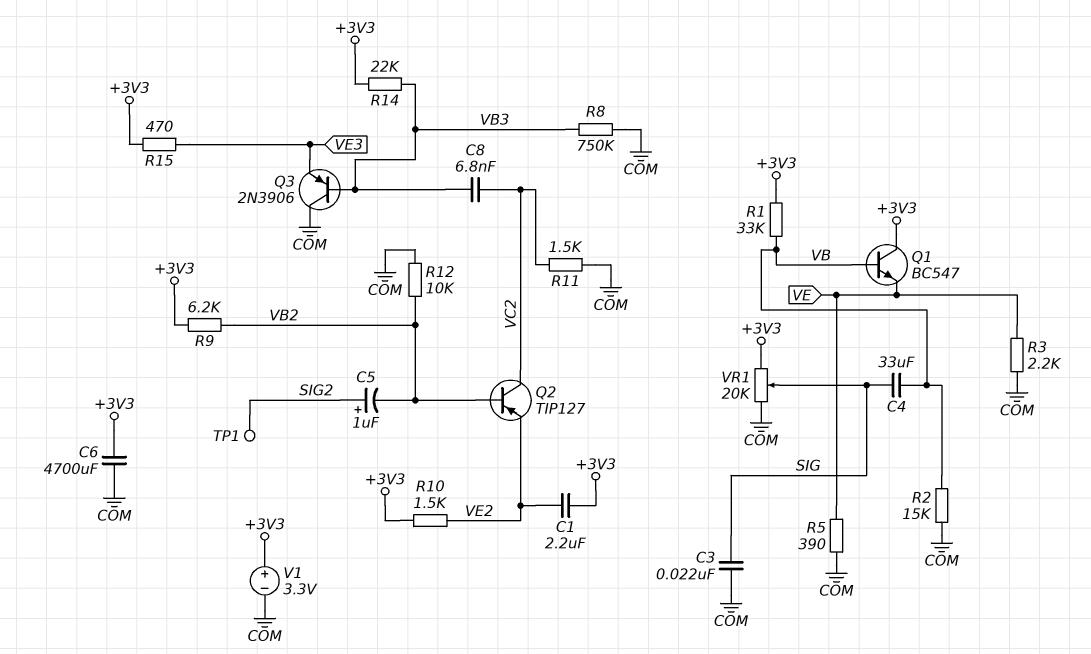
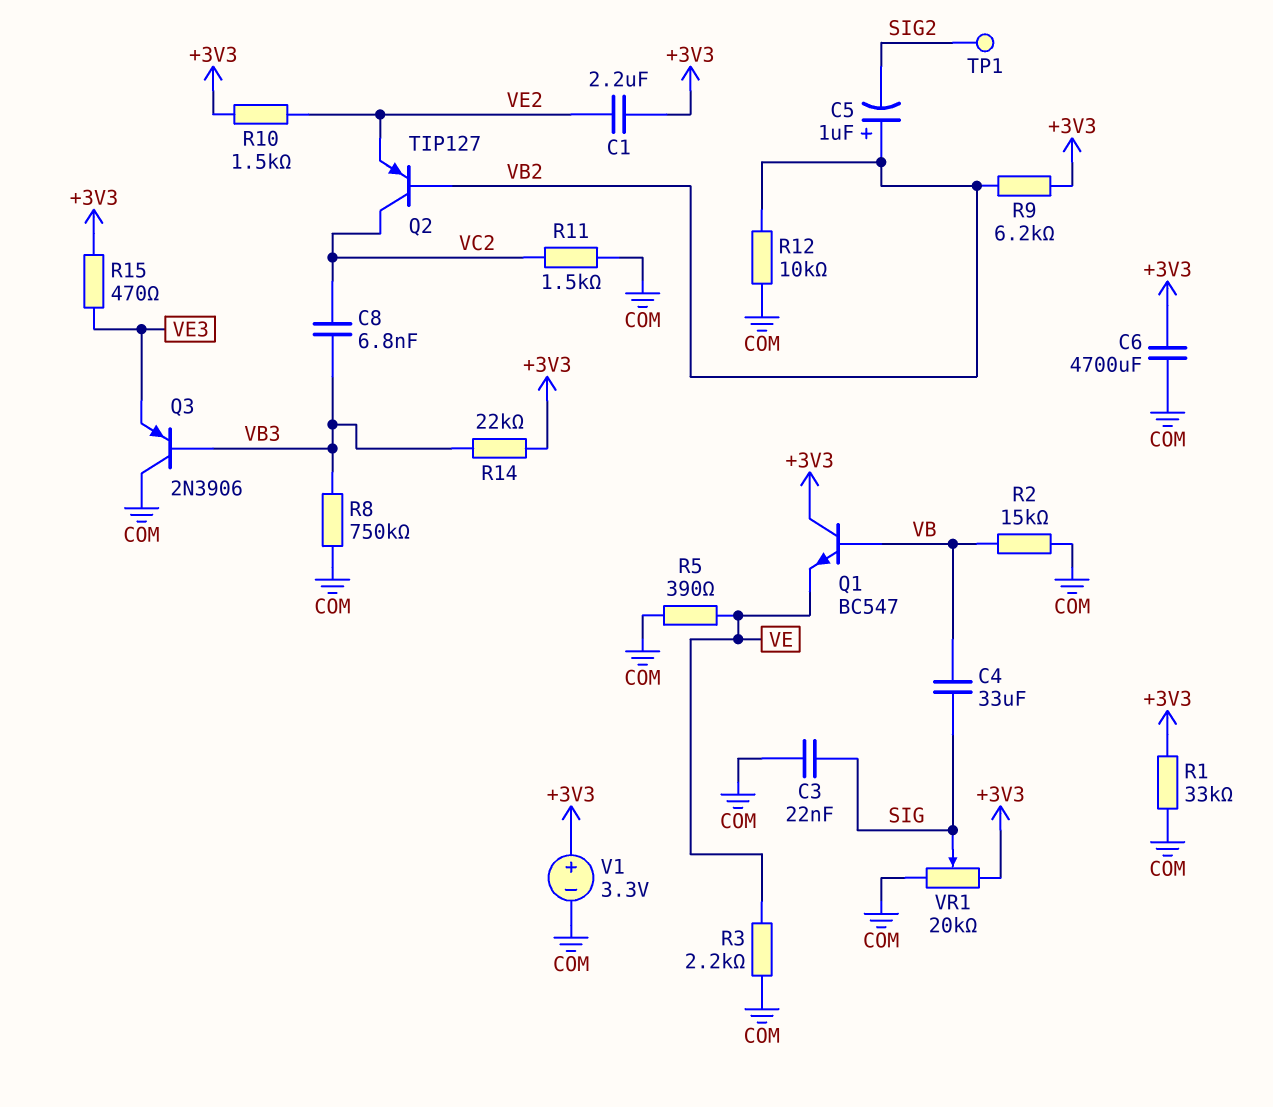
C5: 1uF (plus SIG2, minus VB2) -> 1uF (plus VB2, minus SIG2)
R1: 33k (+3V3, VB) -> 33k (+3V3, COM)

